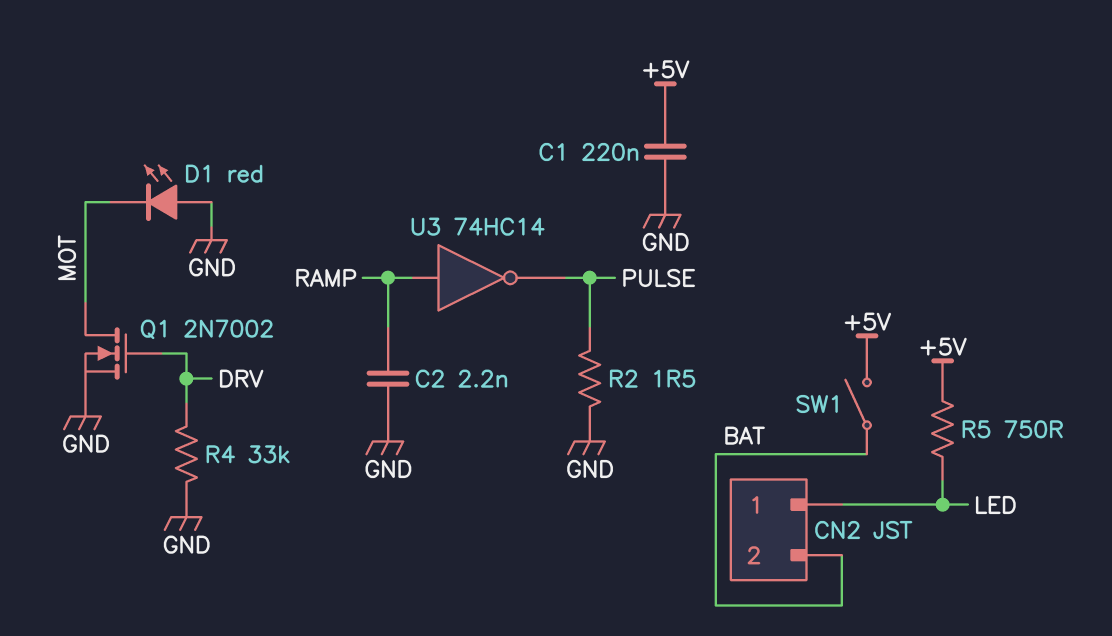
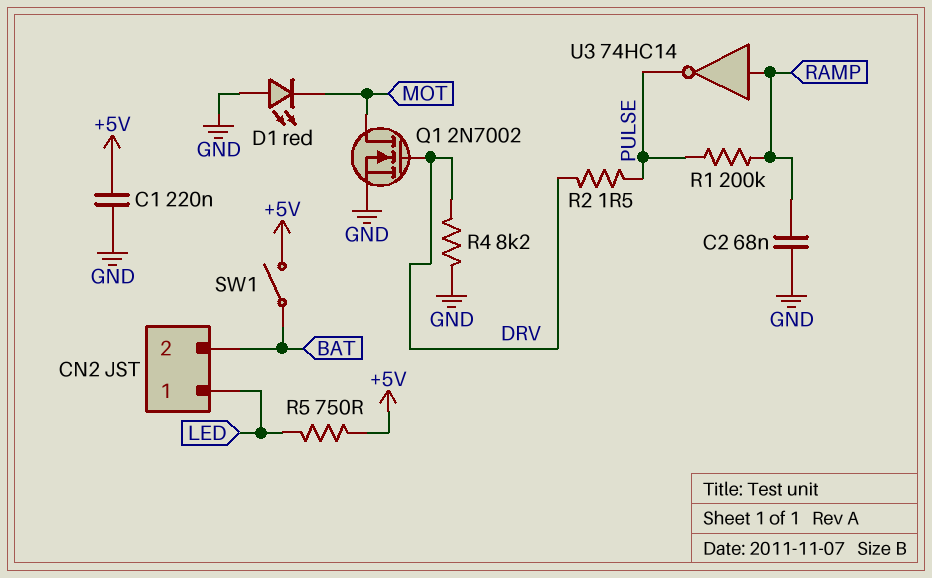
C2: 2.2nF (GND, RAMP) -> 68nF (GND, RAMP)
R1: none -> 200k (PULSE, RAMP)
R2: 1.5 (GND, PULSE) -> 1.5 (DRV, PULSE)
R4: 33k (DRV, GND) -> 8.2k (DRV, GND)

